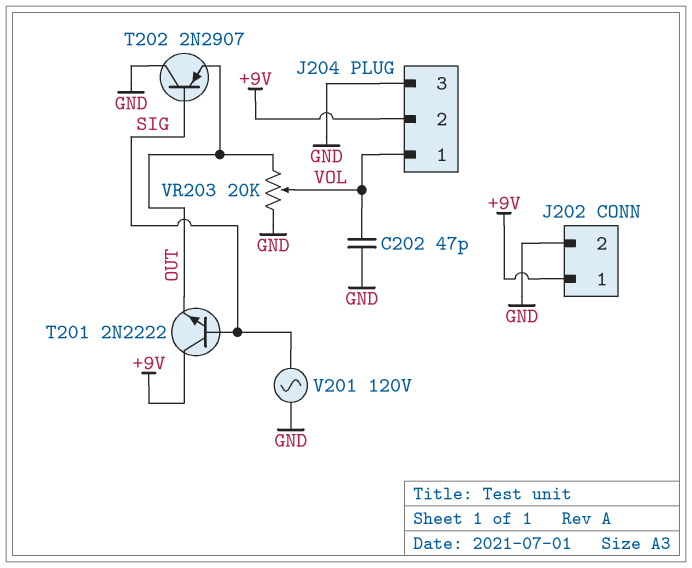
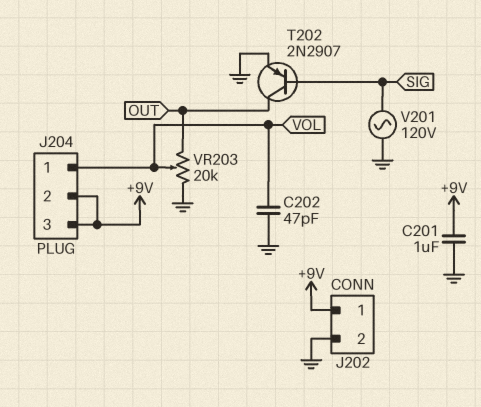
C201: none -> 1uF (+9V, GND)
J204 pin 3: GND -> +9V
T201: NPN 2N2222 (B SIG, C +9V, E OUT) -> none
T202: PNP 2N2907 (B SIG, C GND, E OUT) -> PNP 2N2907 (B SIG, C OUT, E GND)

